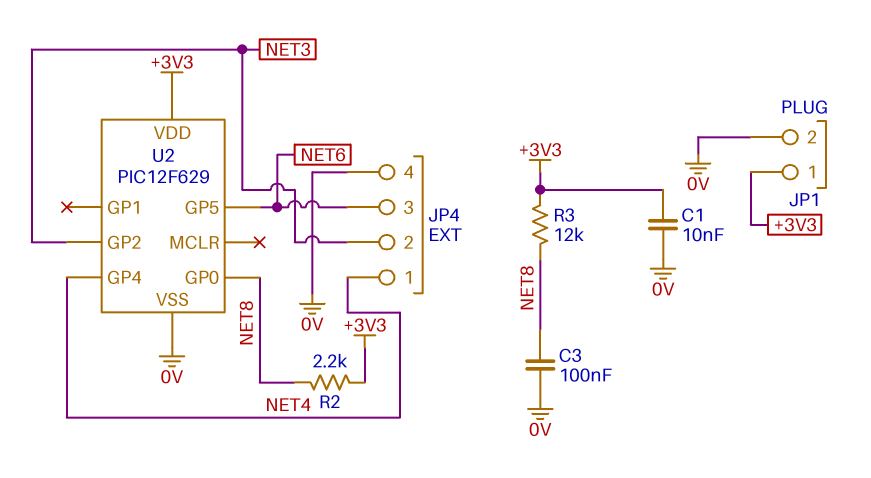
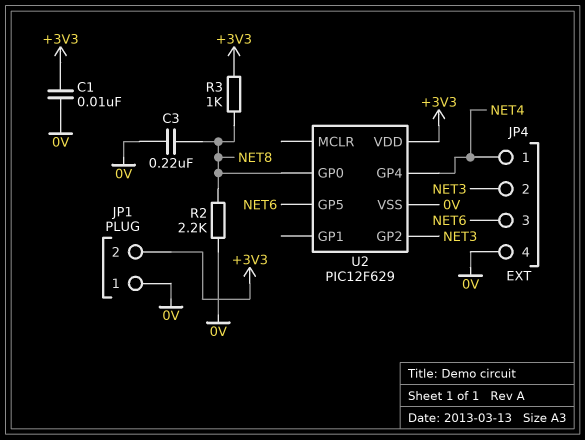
C3: 100nF (0V, NET8) -> 220nF (0V, NET8)
JP1 pin 1: +3V3 -> 0V
JP1 pin 2: 0V -> +3V3
R2: 2.2k (+3V3, NET8) -> 2.2k (0V, NET8)
R3: 12k (+3V3, NET8) -> 1k (+3V3, NET8)

